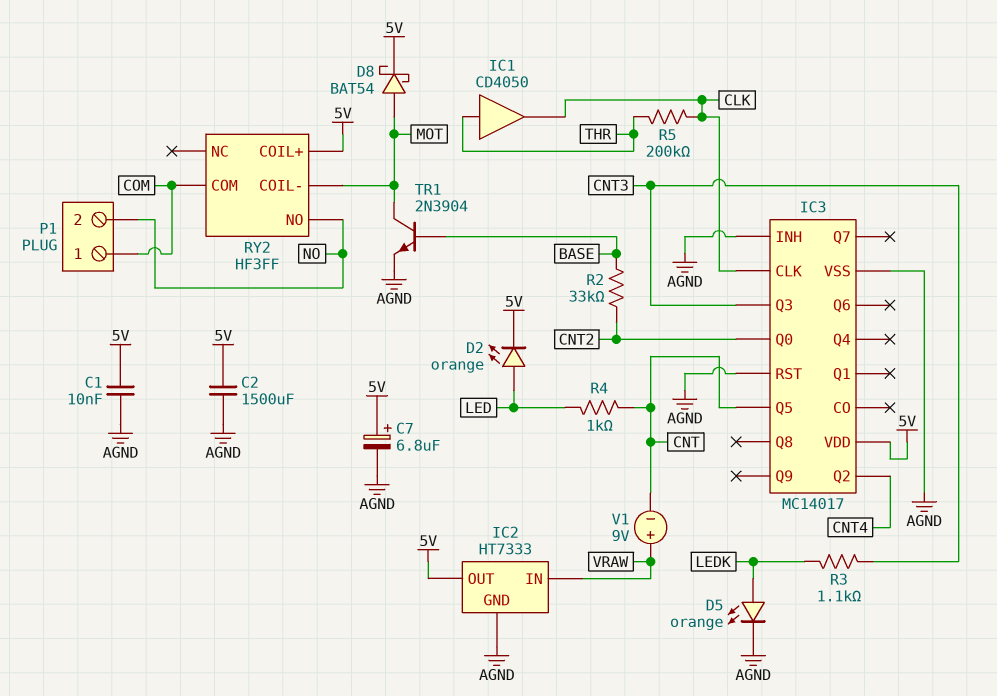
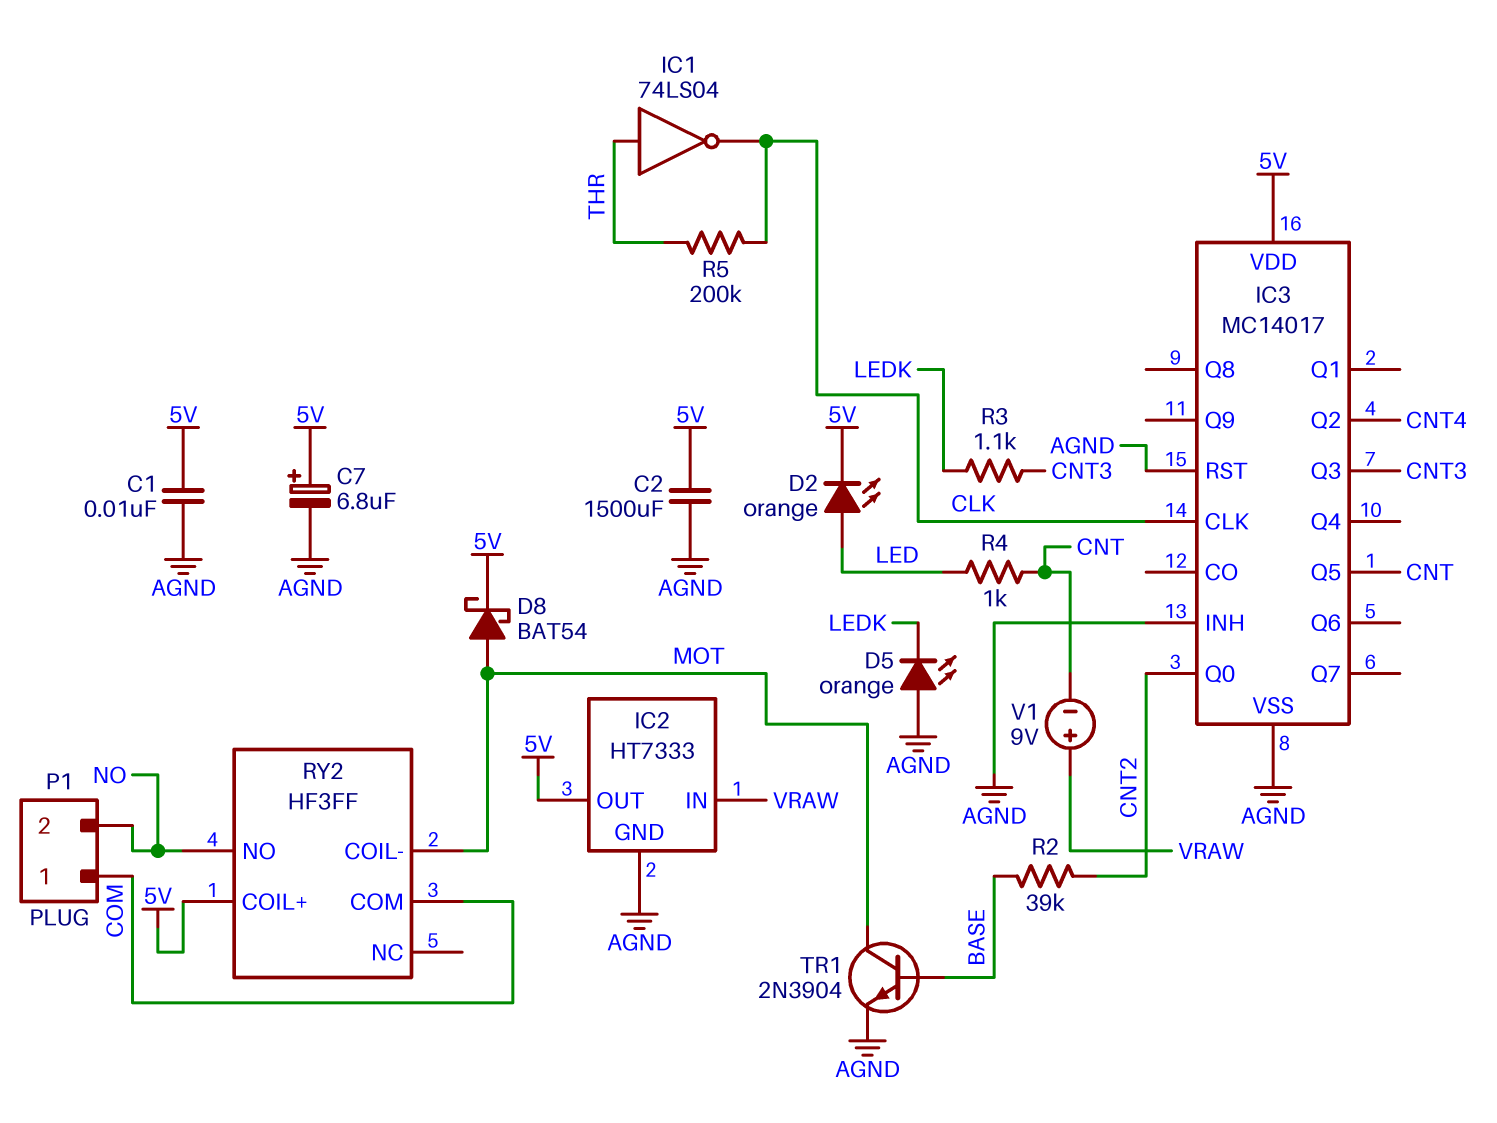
D5: LED orange (A LEDK, K AGND) -> LED orange (A AGND, K LEDK)
IC1: buffer CD4050 (in THR, out CLK) -> NOT 74LS04 (in THR, out CLK)
R2: 33k (BASE, CNT2) -> 39k (BASE, CNT2)

